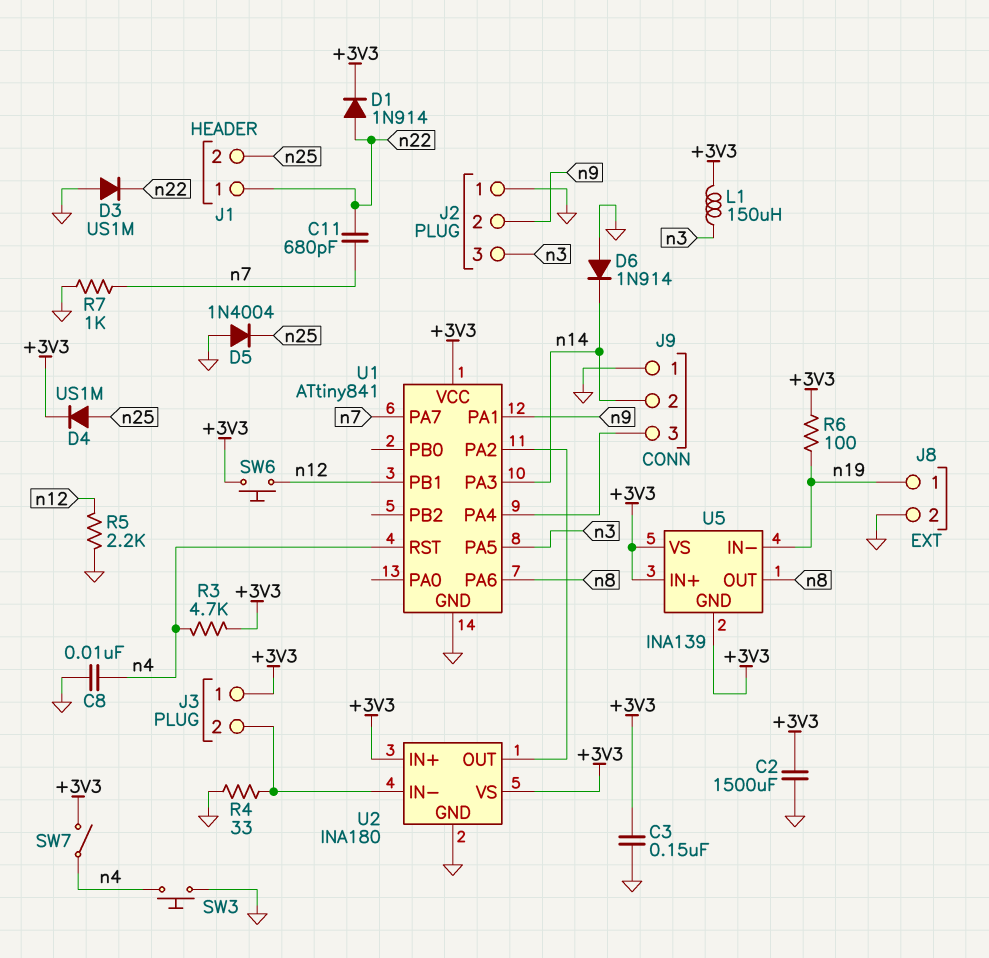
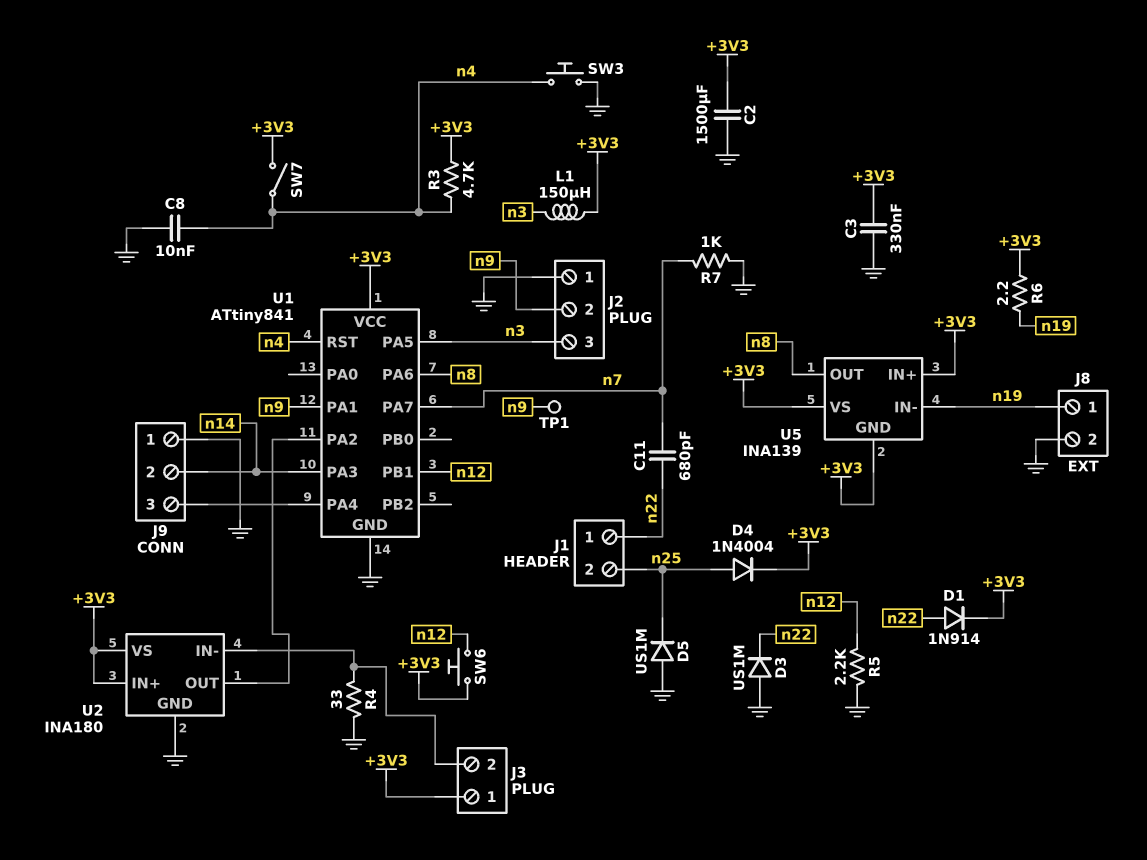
C3: 150nF (+3V3, GND) -> 330nF (+3V3, GND)
D4: diode US1M (A n25, K +3V3) -> diode 1N4004 (A n25, K +3V3)
D5: diode 1N4004 (A GND, K n25) -> diode US1M (A GND, K n25)
D6: diode 1N914 (A GND, K n14) -> none
R6: 100 (+3V3, n19) -> 2.2 (+3V3, n19)
TP1: none -> test point (n9)

